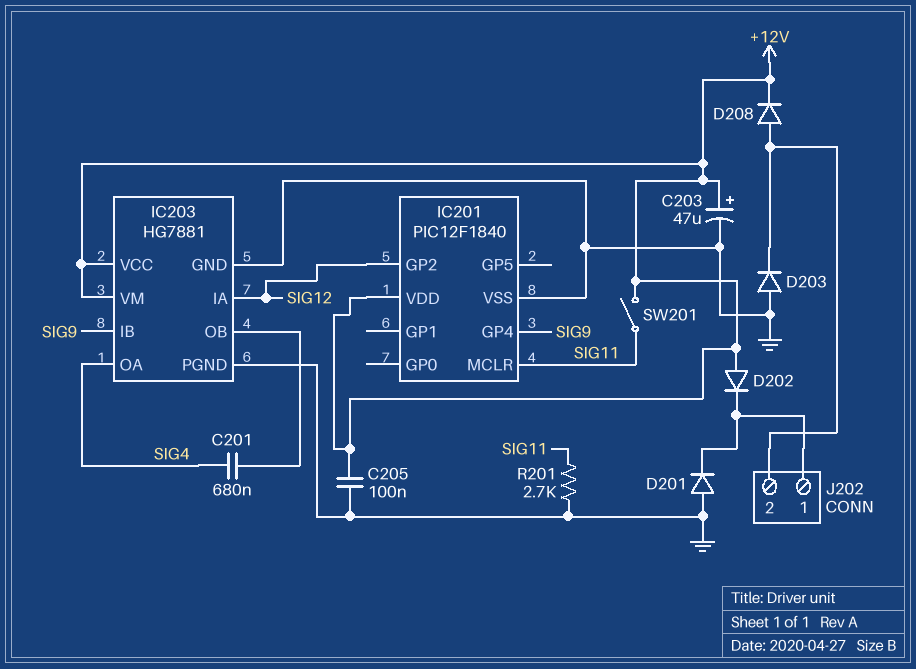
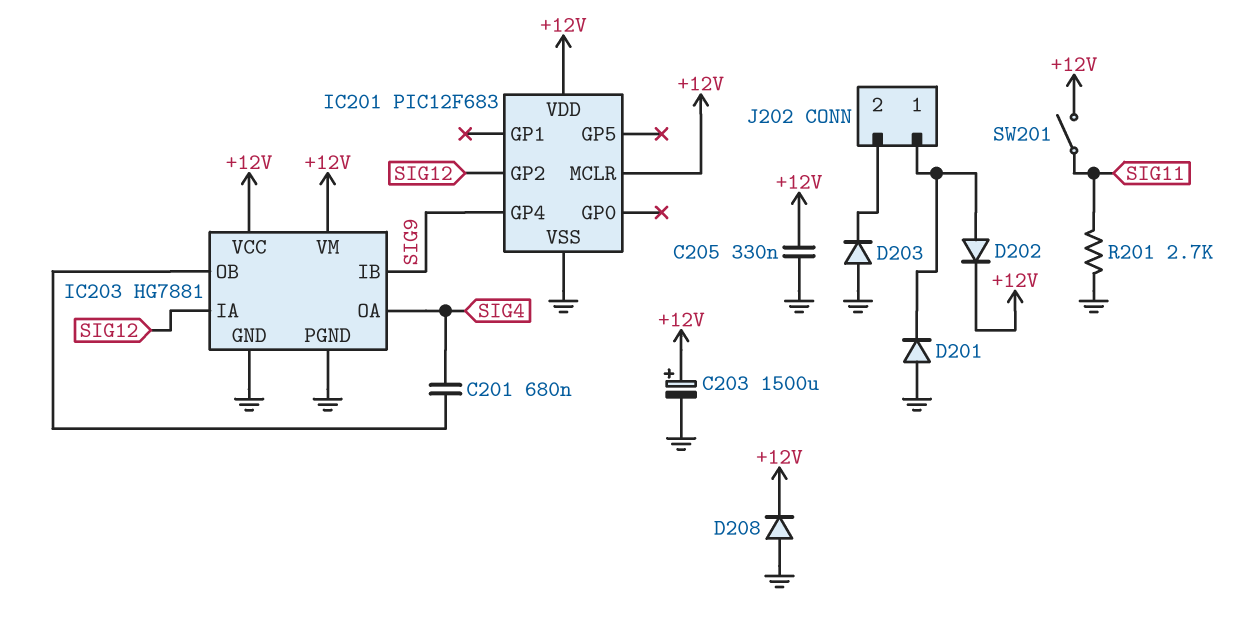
C203: 47uF (plus +12V, minus GND) -> 1500uF (plus +12V, minus GND)
C205: 100nF (+12V, GND) -> 330nF (+12V, GND)
D202: diode (A +12V, K J202/1) -> diode (A J202/1, K +12V)
D208: diode (A J202/2, K +12V) -> diode (A GND, K +12V)
IC201: PIC12F1840 -> PIC12F683
IC201 pin MCLR: SIG11 -> +12V

